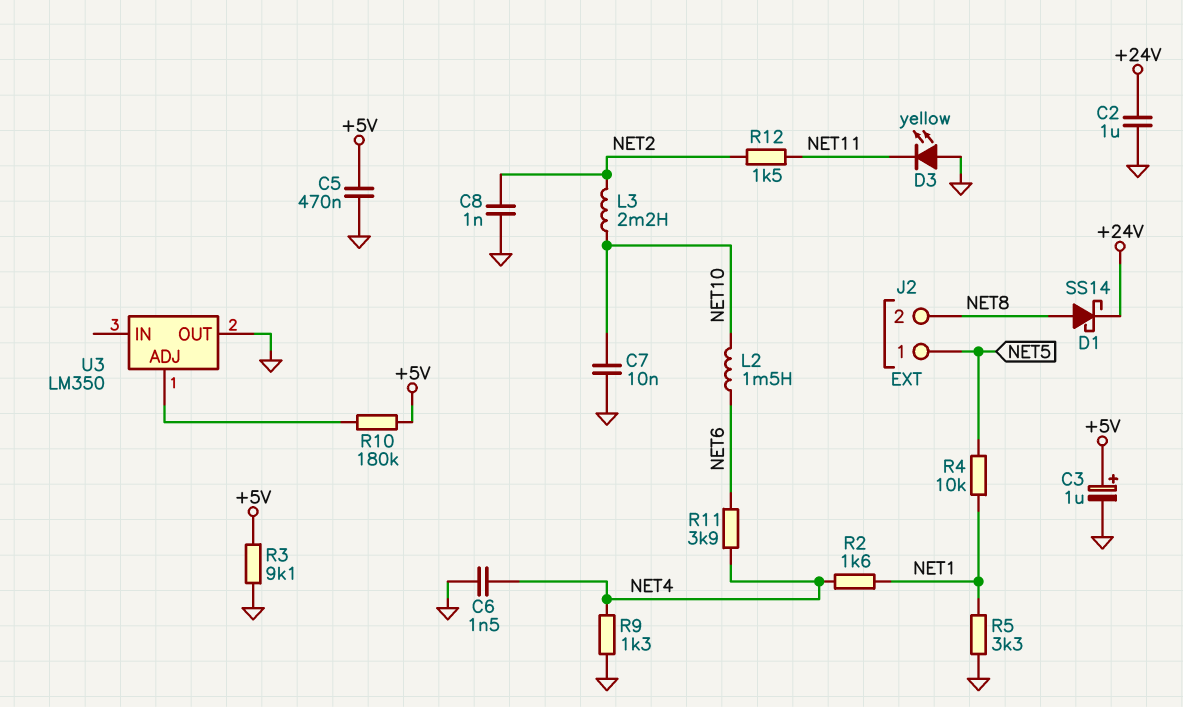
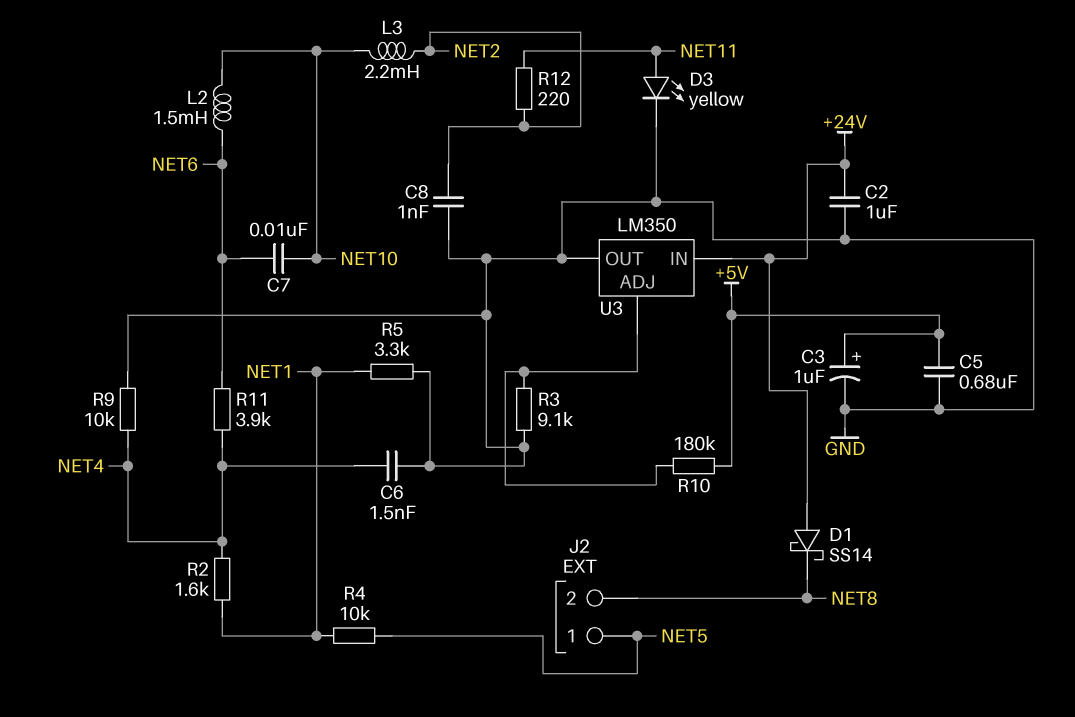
C5: 470nF (+5V, GND) -> 680nF (+5V, GND)
C7: 10nF (GND, NET10) -> 10nF (NET6, NET10)
D1: schottky SS14 (A NET8, K +24V) -> schottky SS14 (A +24V, K NET8)
D3: LED yellow (A GND, K NET11) -> LED yellow (A NET11, K GND)
R3: 9.1k (+5V, GND) -> 9.1k (GND, U3/ADJ)
R9: 1.3k (GND, NET4) -> 10k (GND, NET4)
R12: 1.5k (NET2, NET11) -> 220 (NET2, NET11)
U3 pin IN: none -> +24V

